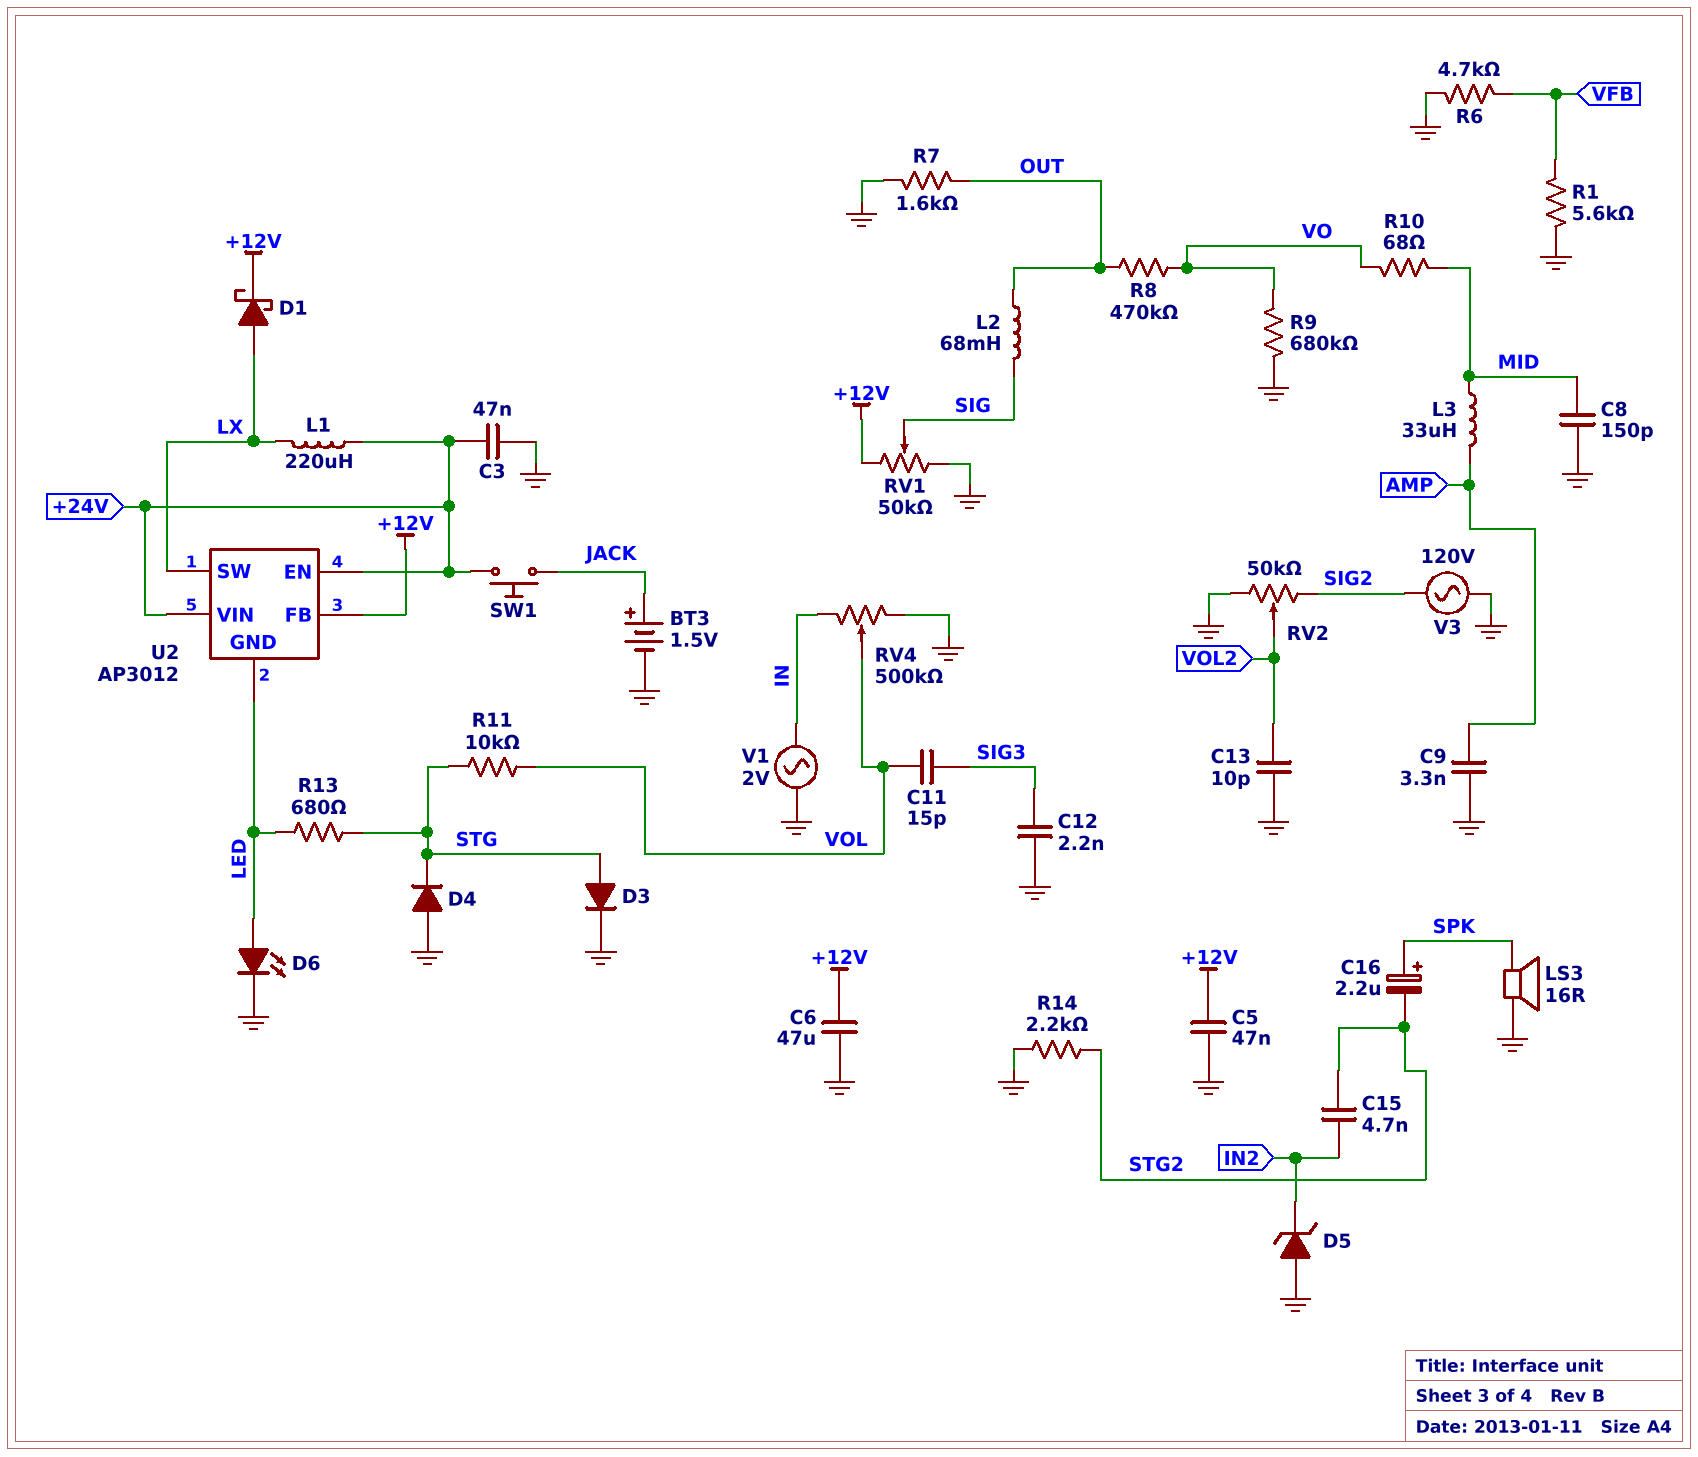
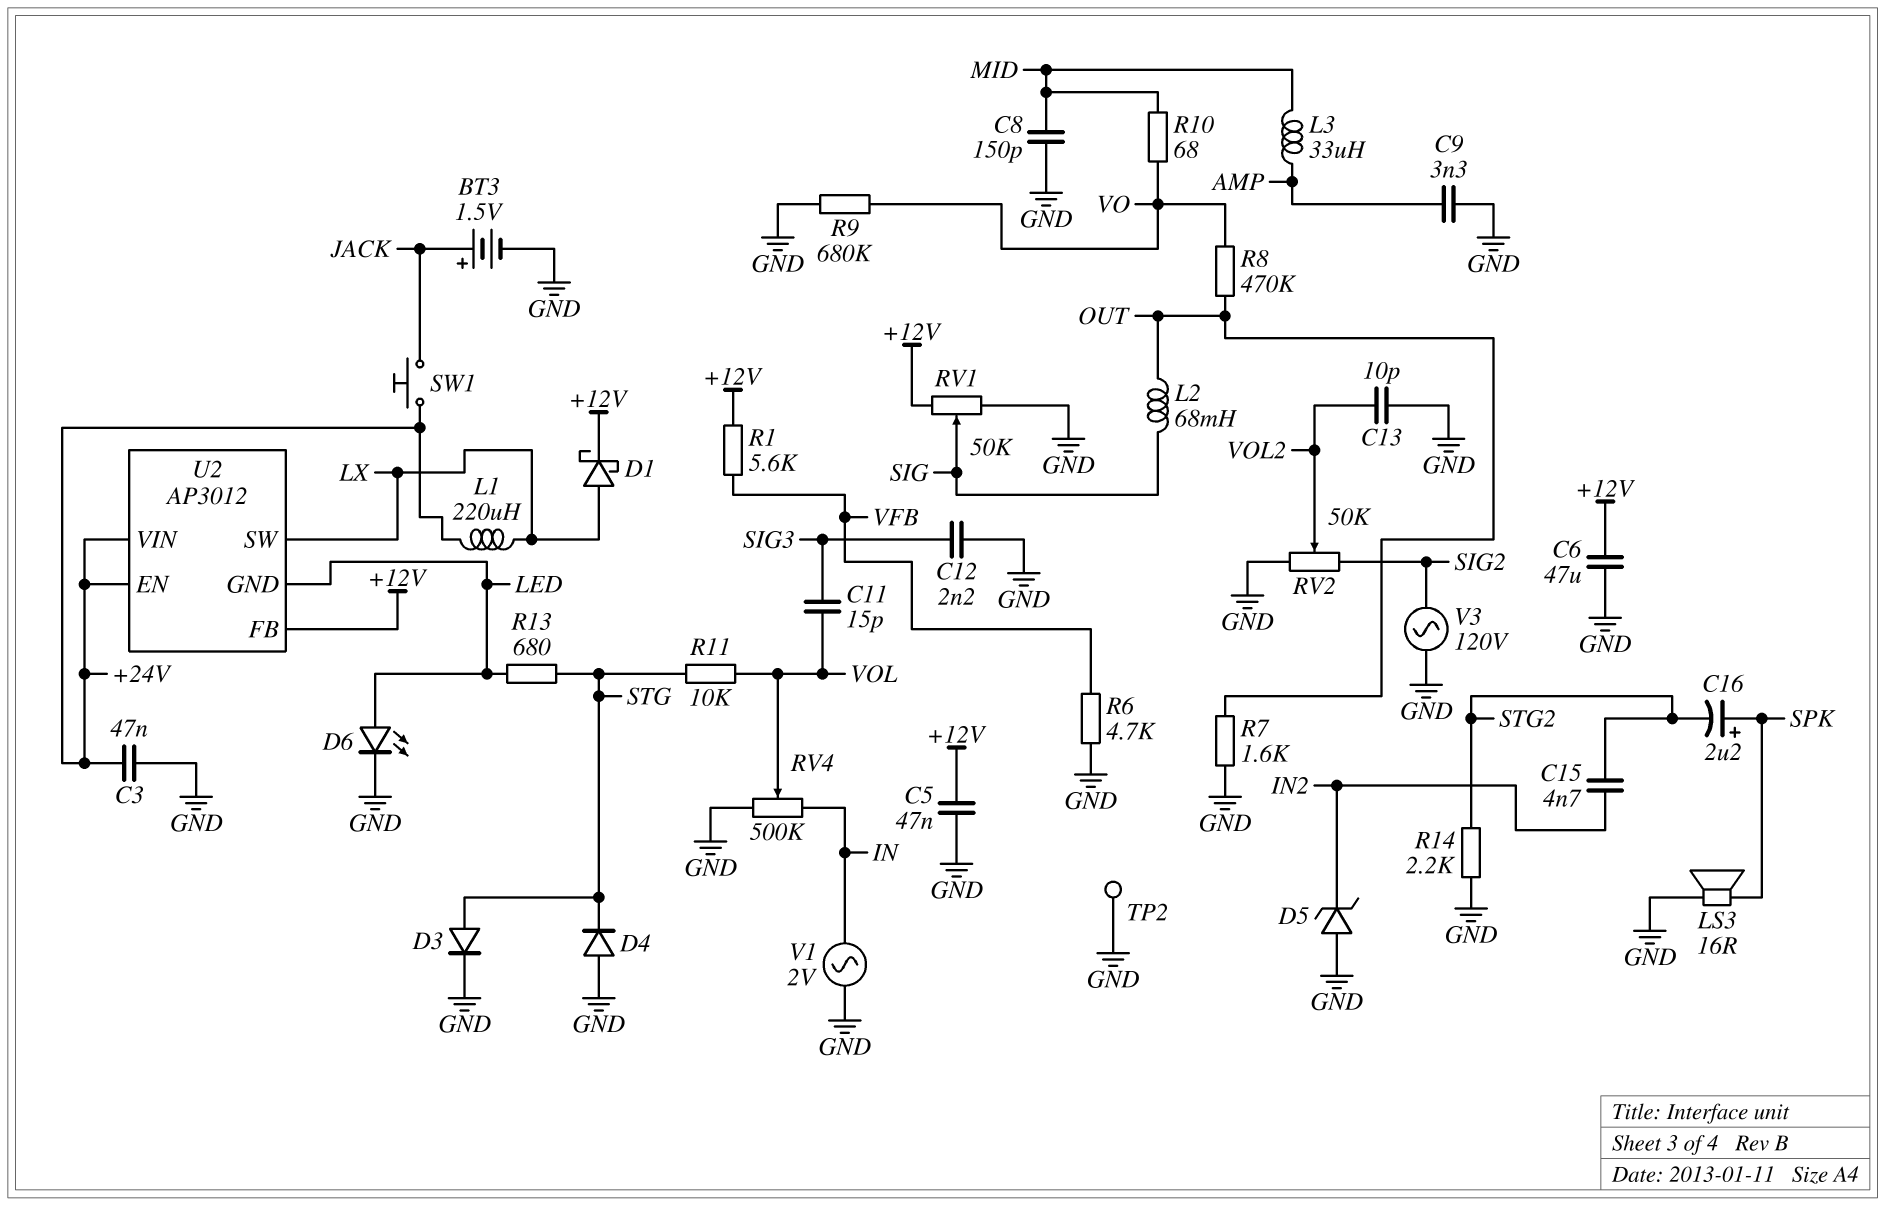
R1: 5.6k (GND, VFB) -> 5.6k (+12V, VFB)
TP2: none -> test point (GND)

